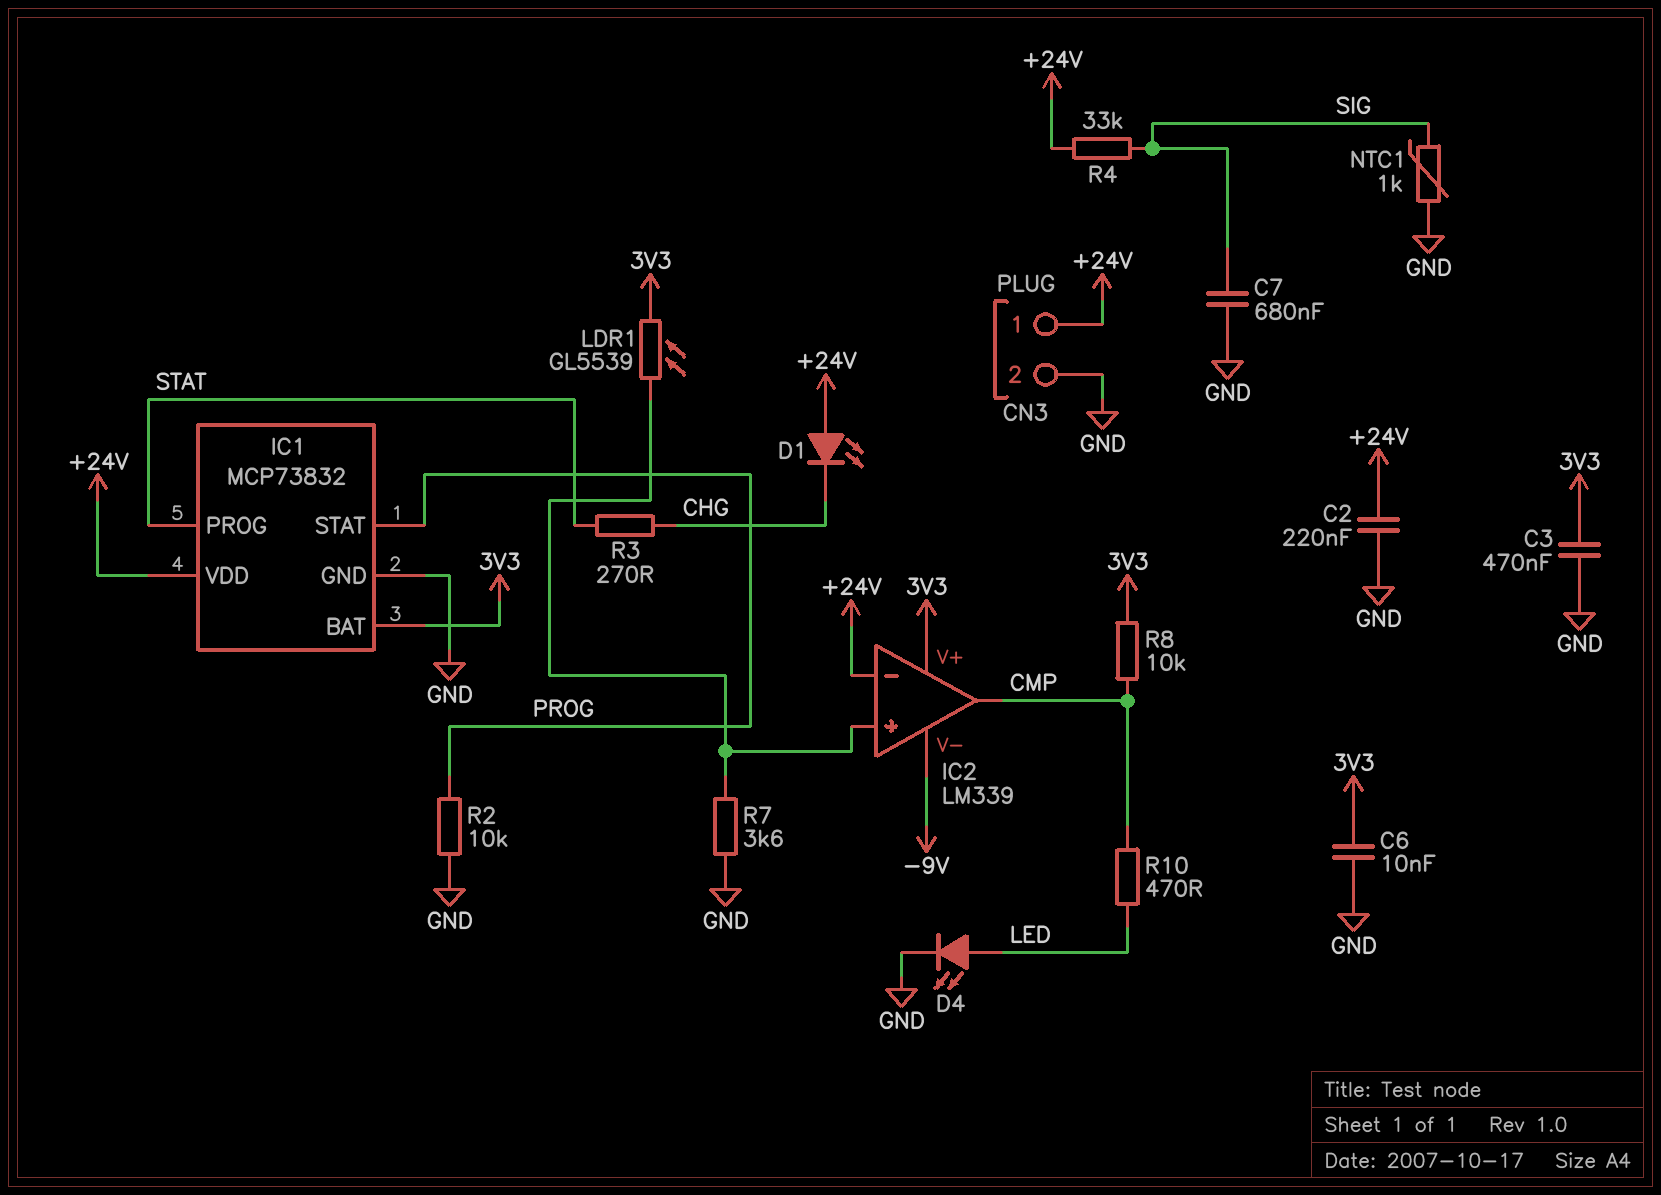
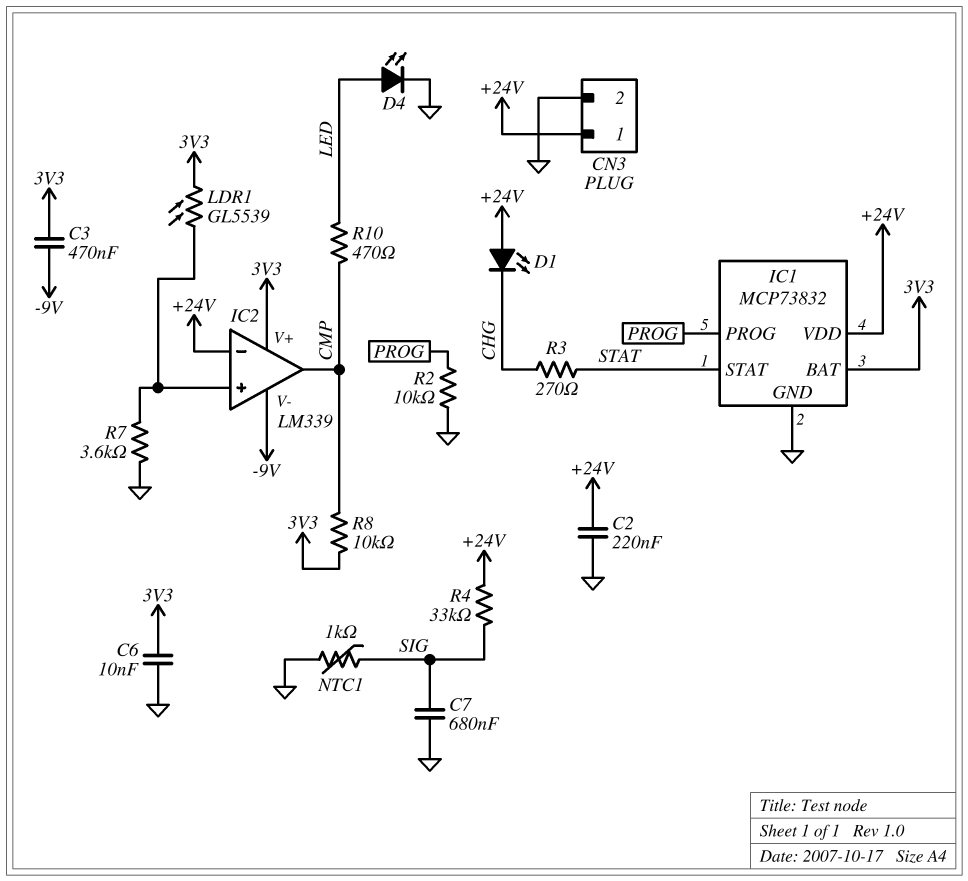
C3: 470nF (3V3, GND) -> 470nF (-9V, 3V3)
IC1 pin PROG: STAT -> PROG
IC1 pin STAT: PROG -> STAT

